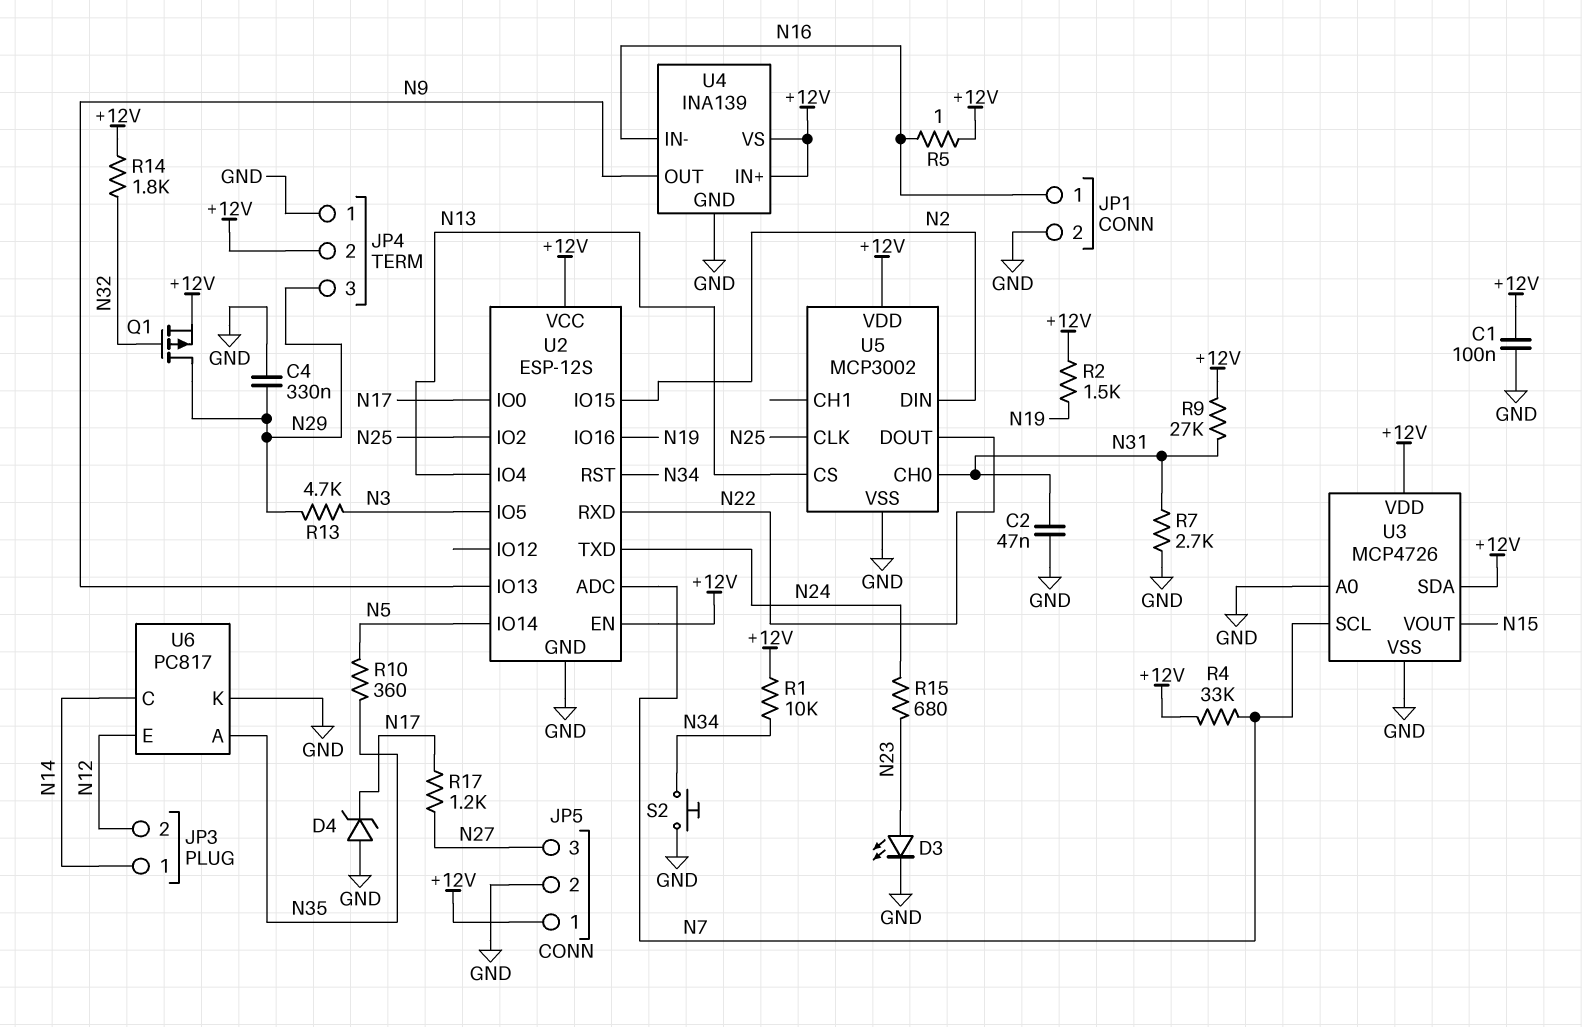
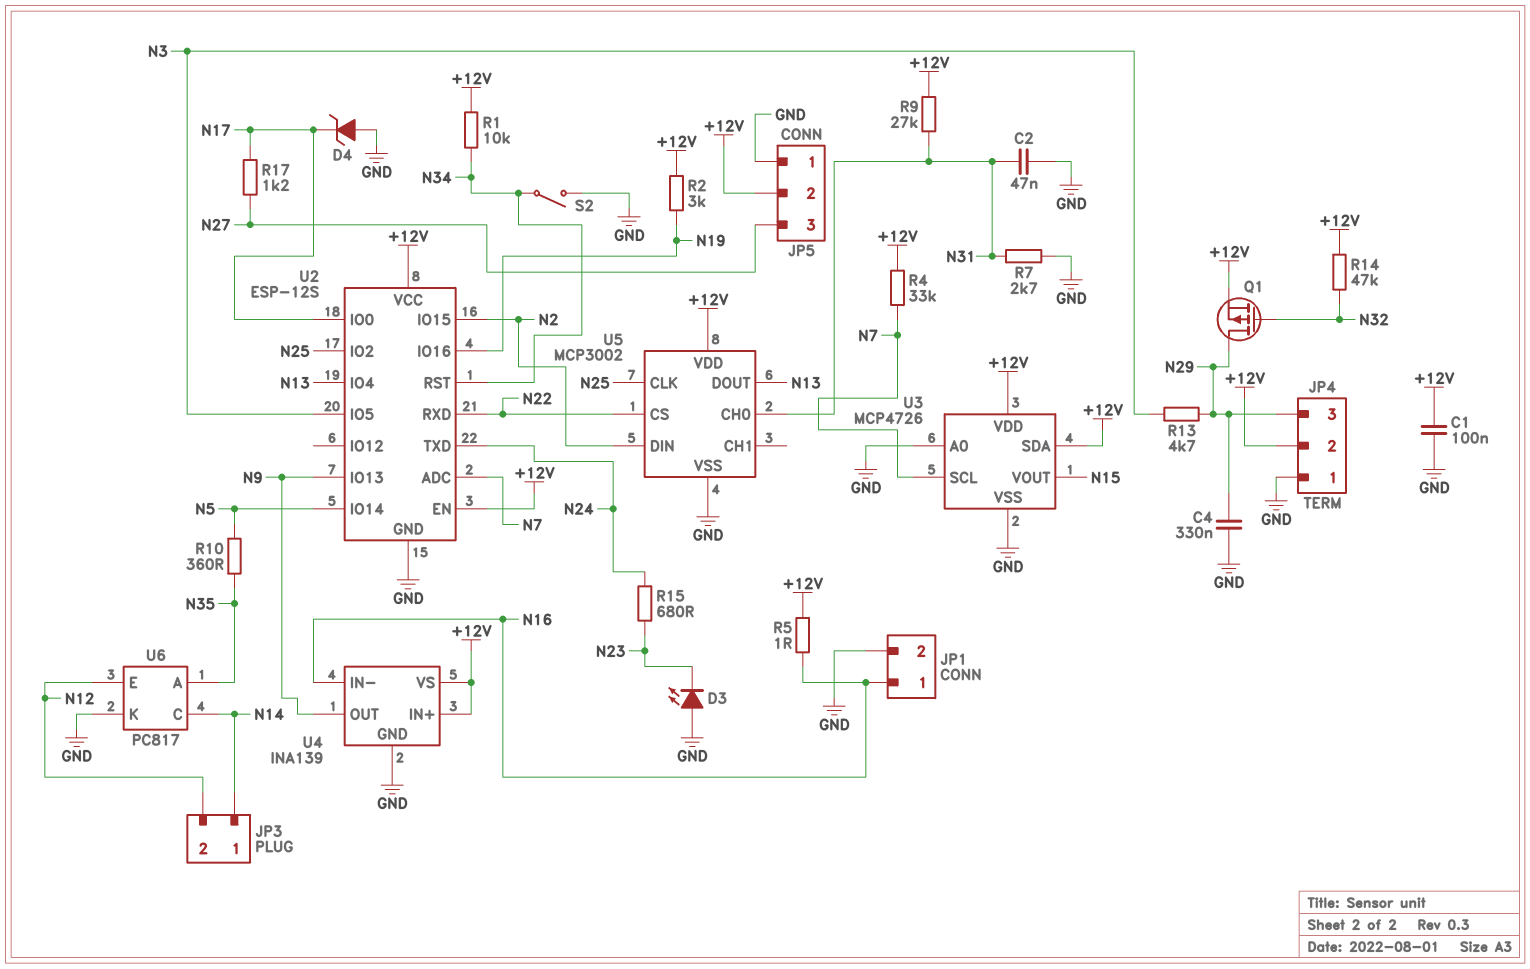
D3: LED (A N23, K GND) -> LED (A GND, K N23)
JP5 pin 1: +12V -> GND
JP5 pin 2: GND -> +12V
R2: 1.5k (+12V, N19) -> 3k (+12V, N19)
R14: 1.8k (+12V, N32) -> 47k (+12V, N32)
S2: button (GND, N34) -> switch (GND, N34)
U5 pin CS: N13 -> N22
U5 pin DOUT: N22 -> N13

